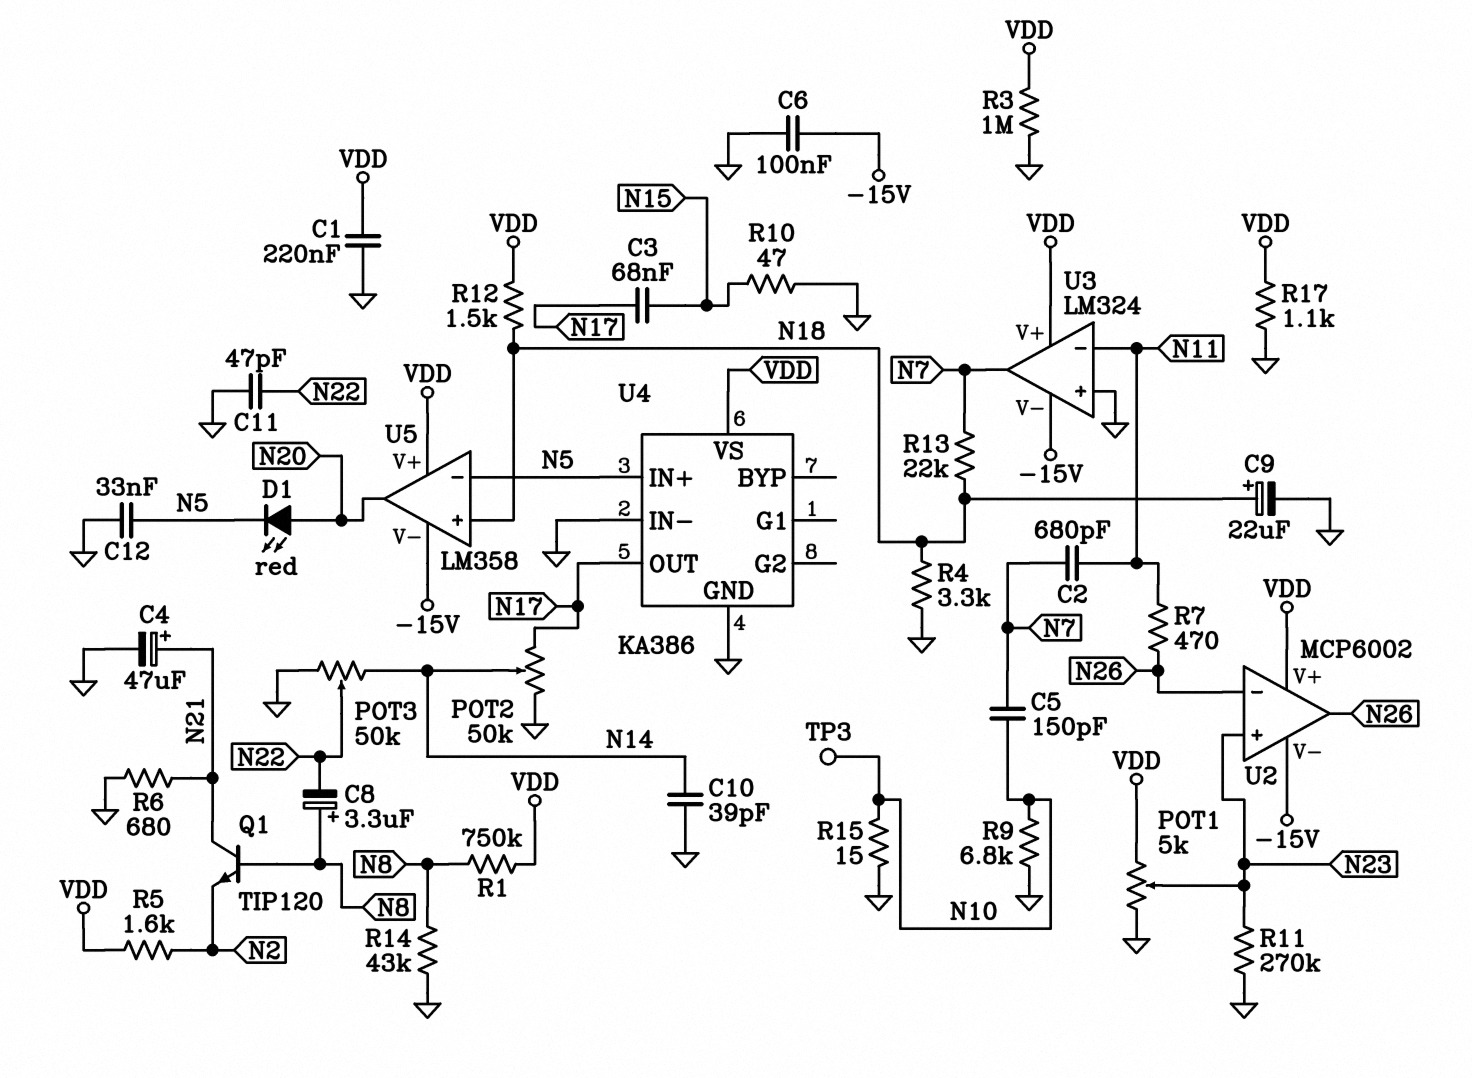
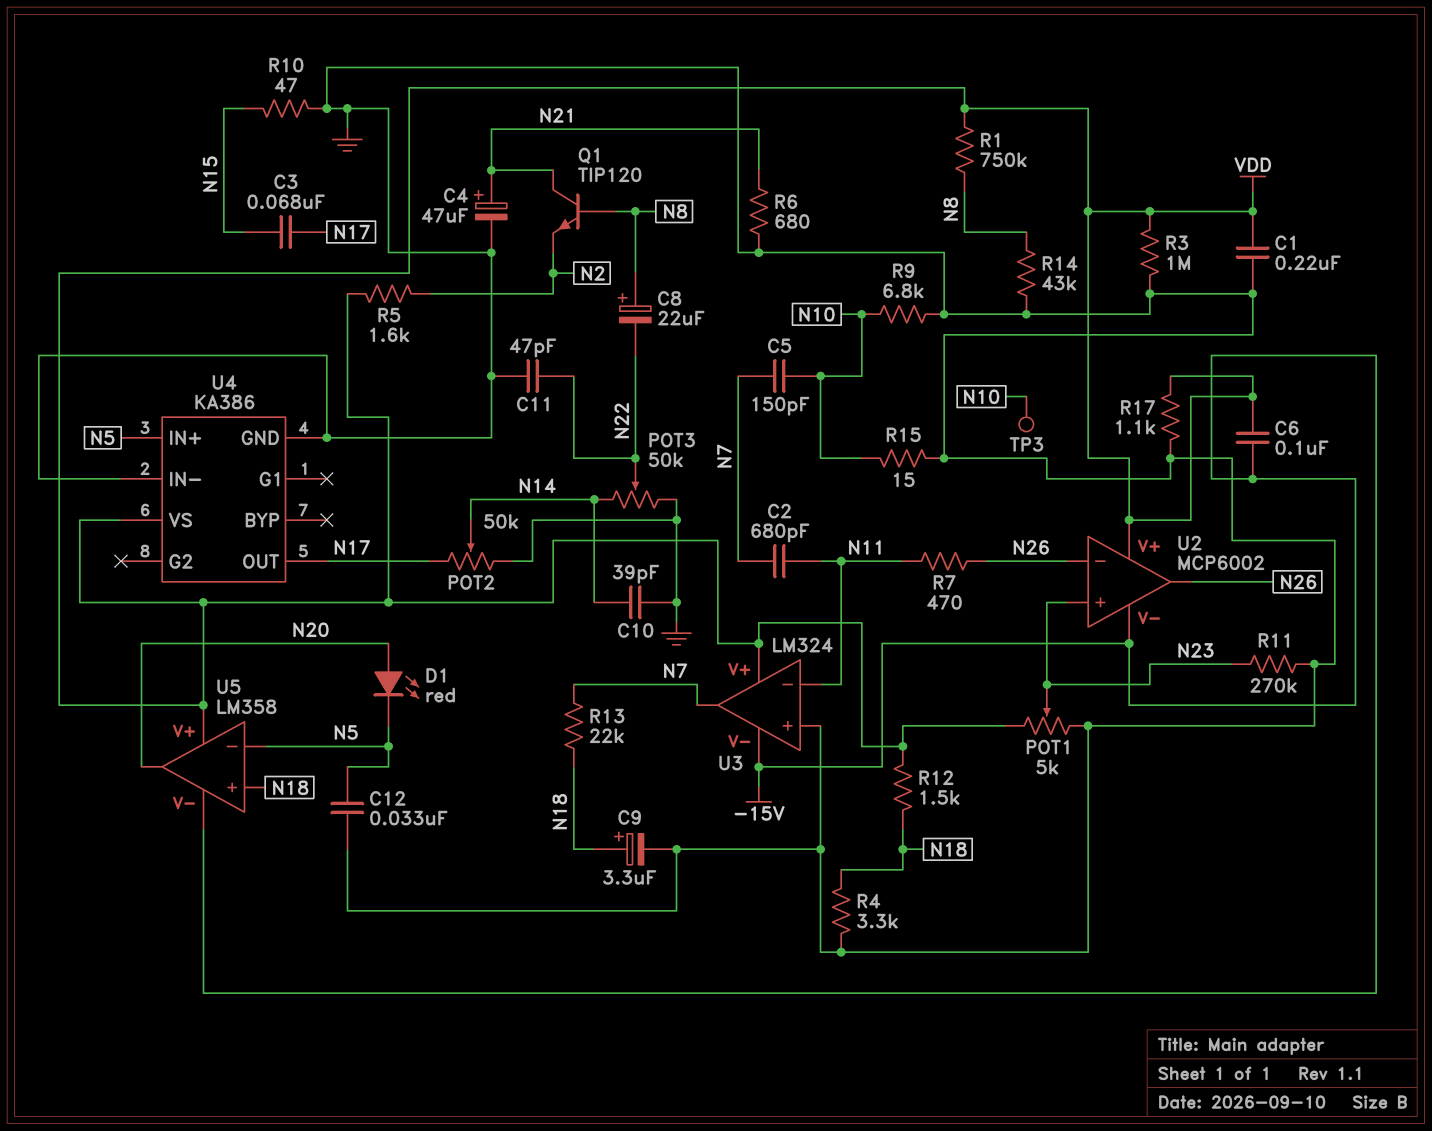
C6: 100nF (-15V, GND) -> 100nF (-15V, VDD)
C8: 3.3uF (plus N8, minus N22) -> 22uF (plus N8, minus N22)
C9: 22uF (plus N18, minus GND) -> 3.3uF (plus N18, minus GND)

